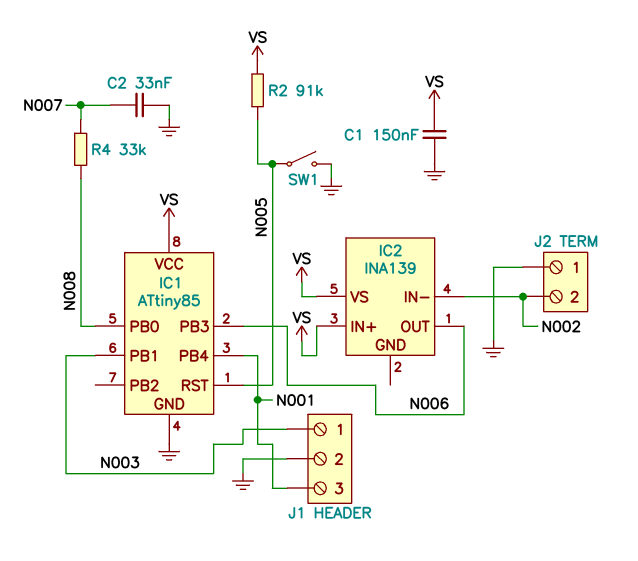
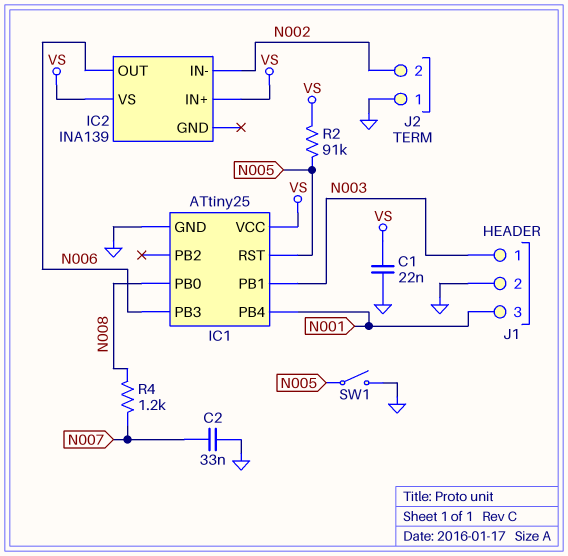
C1: 150nF (GND, VS) -> 22nF (GND, VS)
IC1: ATtiny85 -> ATtiny25
R4: 33k (N007, N008) -> 1.2k (N007, N008)

